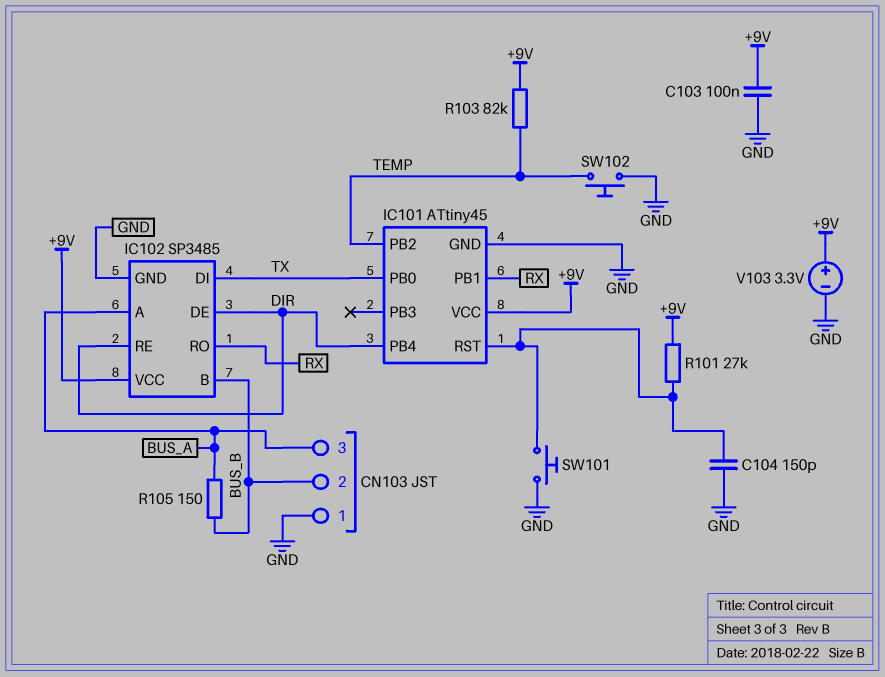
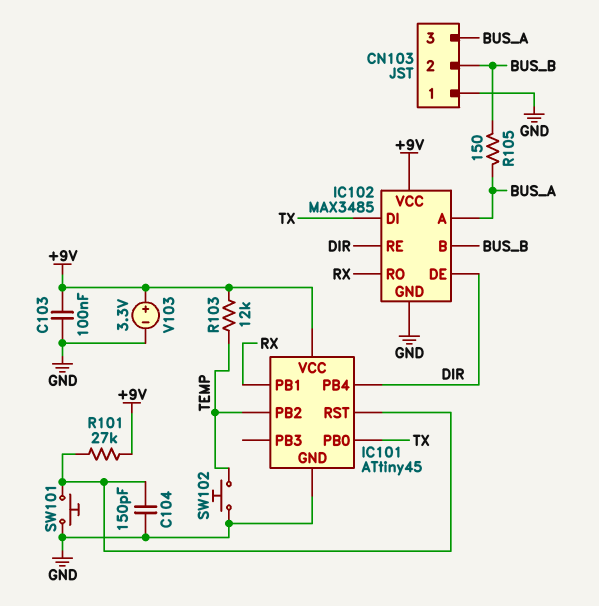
IC102: SP3485 -> MAX3485
R103: 82k (+9V, TEMP) -> 12k (+9V, TEMP)

